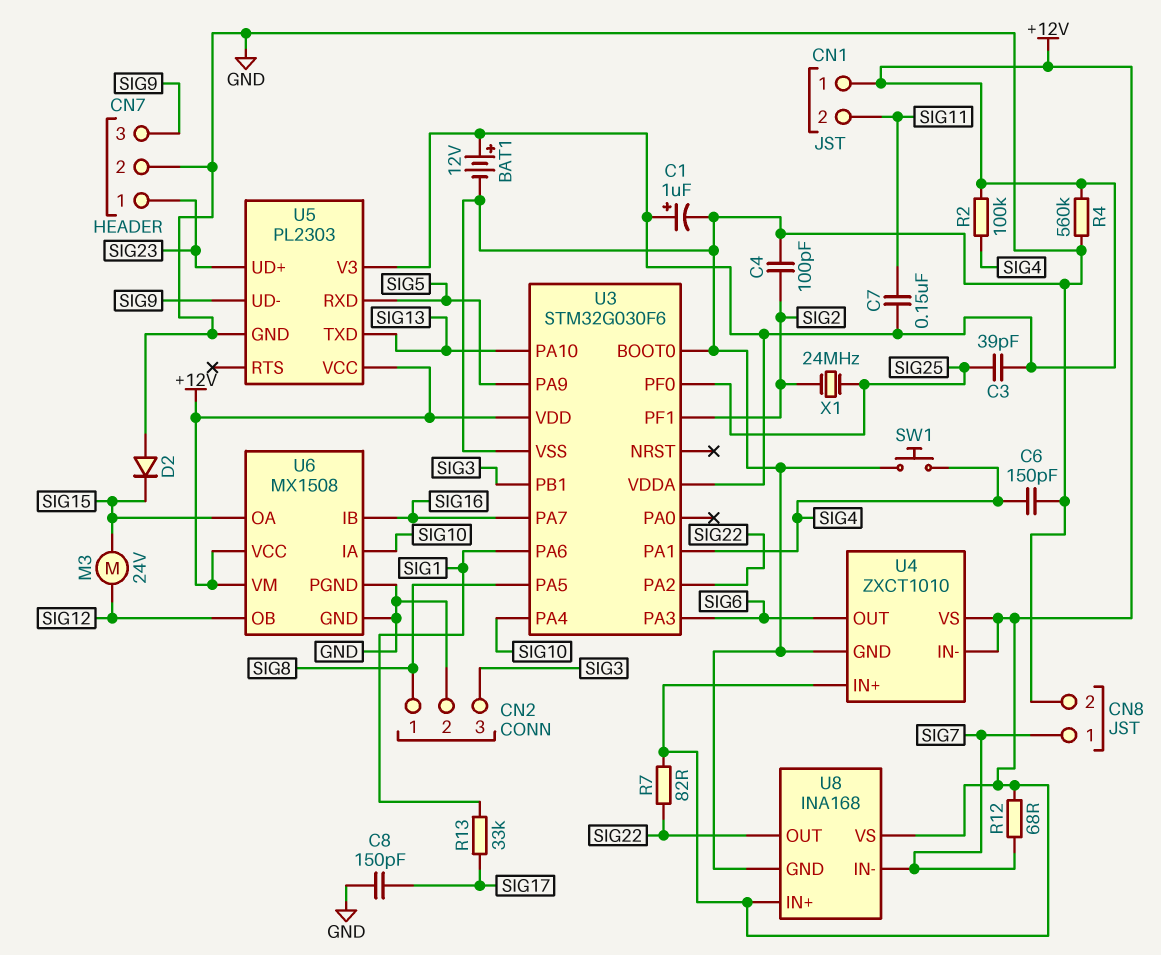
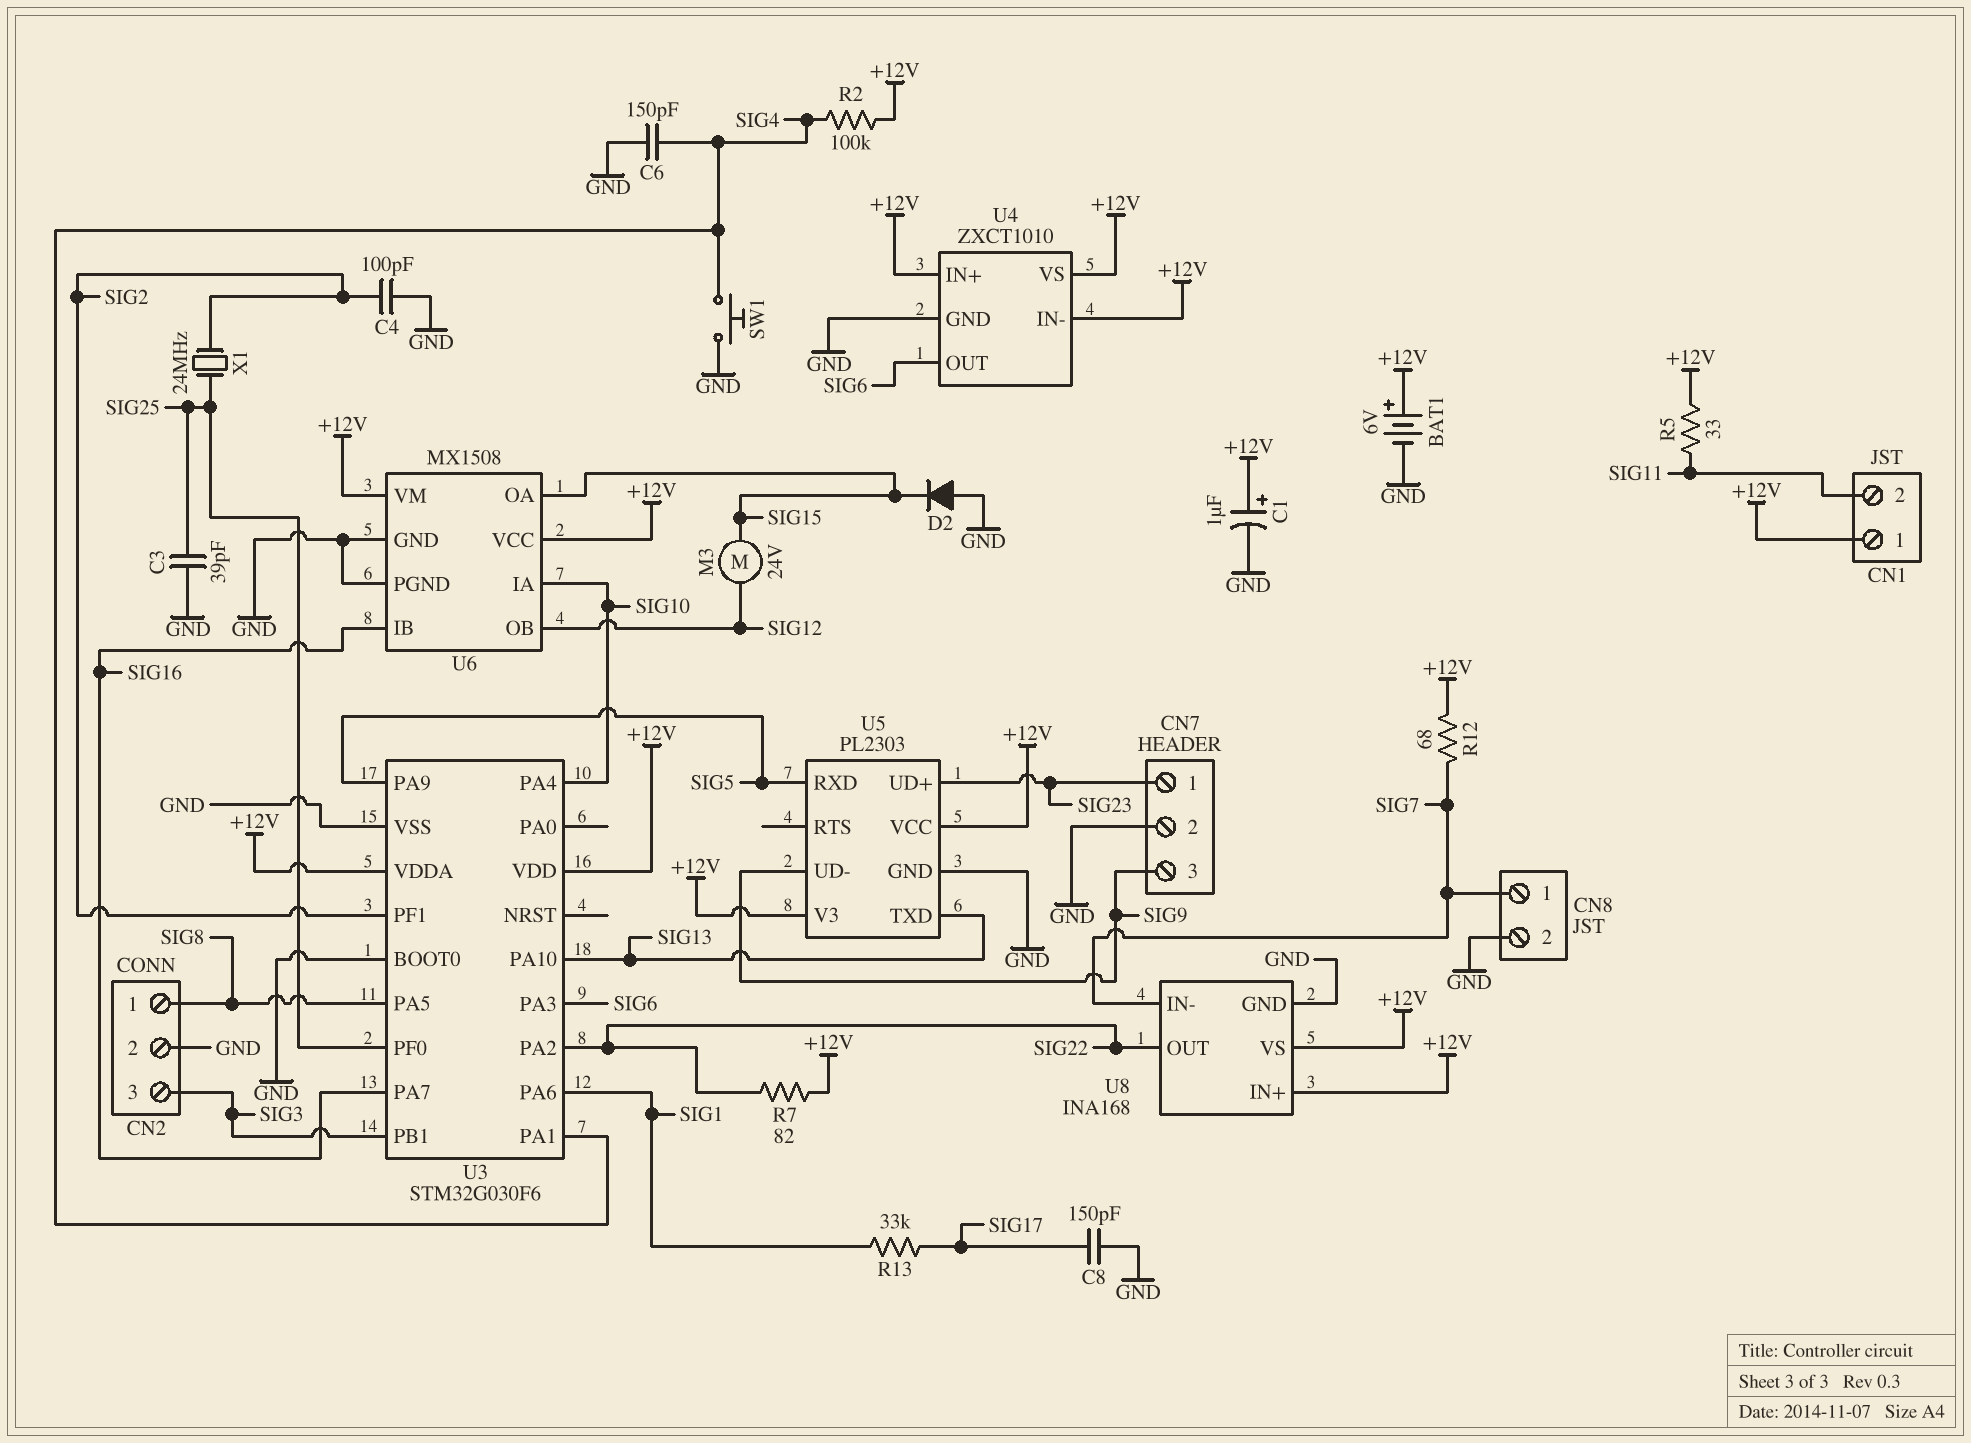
BAT1: 12V (plus +12V, minus GND) -> 6V (plus +12V, minus GND)
C3: 39pF (+12V, SIG25) -> 39pF (GND, SIG25)
C7: 150nF (+12V, SIG11) -> none
R4: 560k (+12V, GND) -> none
R5: none -> 33 (+12V, SIG11)

